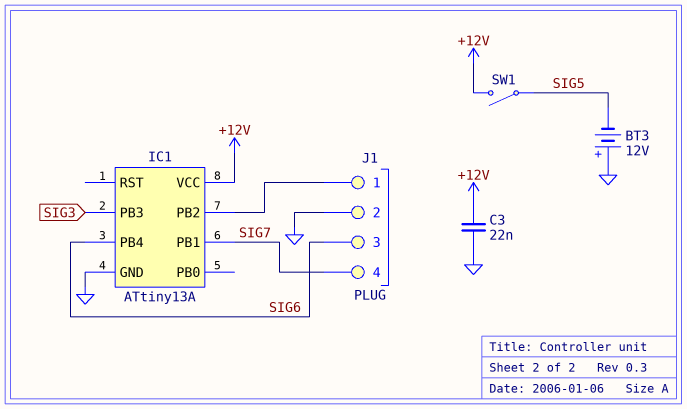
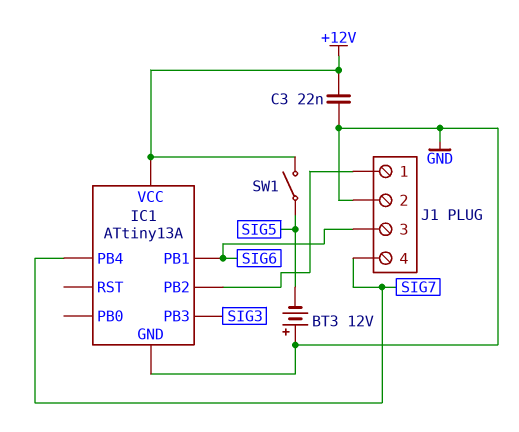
IC1 pin PB1: SIG7 -> SIG6
IC1 pin PB4: SIG6 -> SIG7

